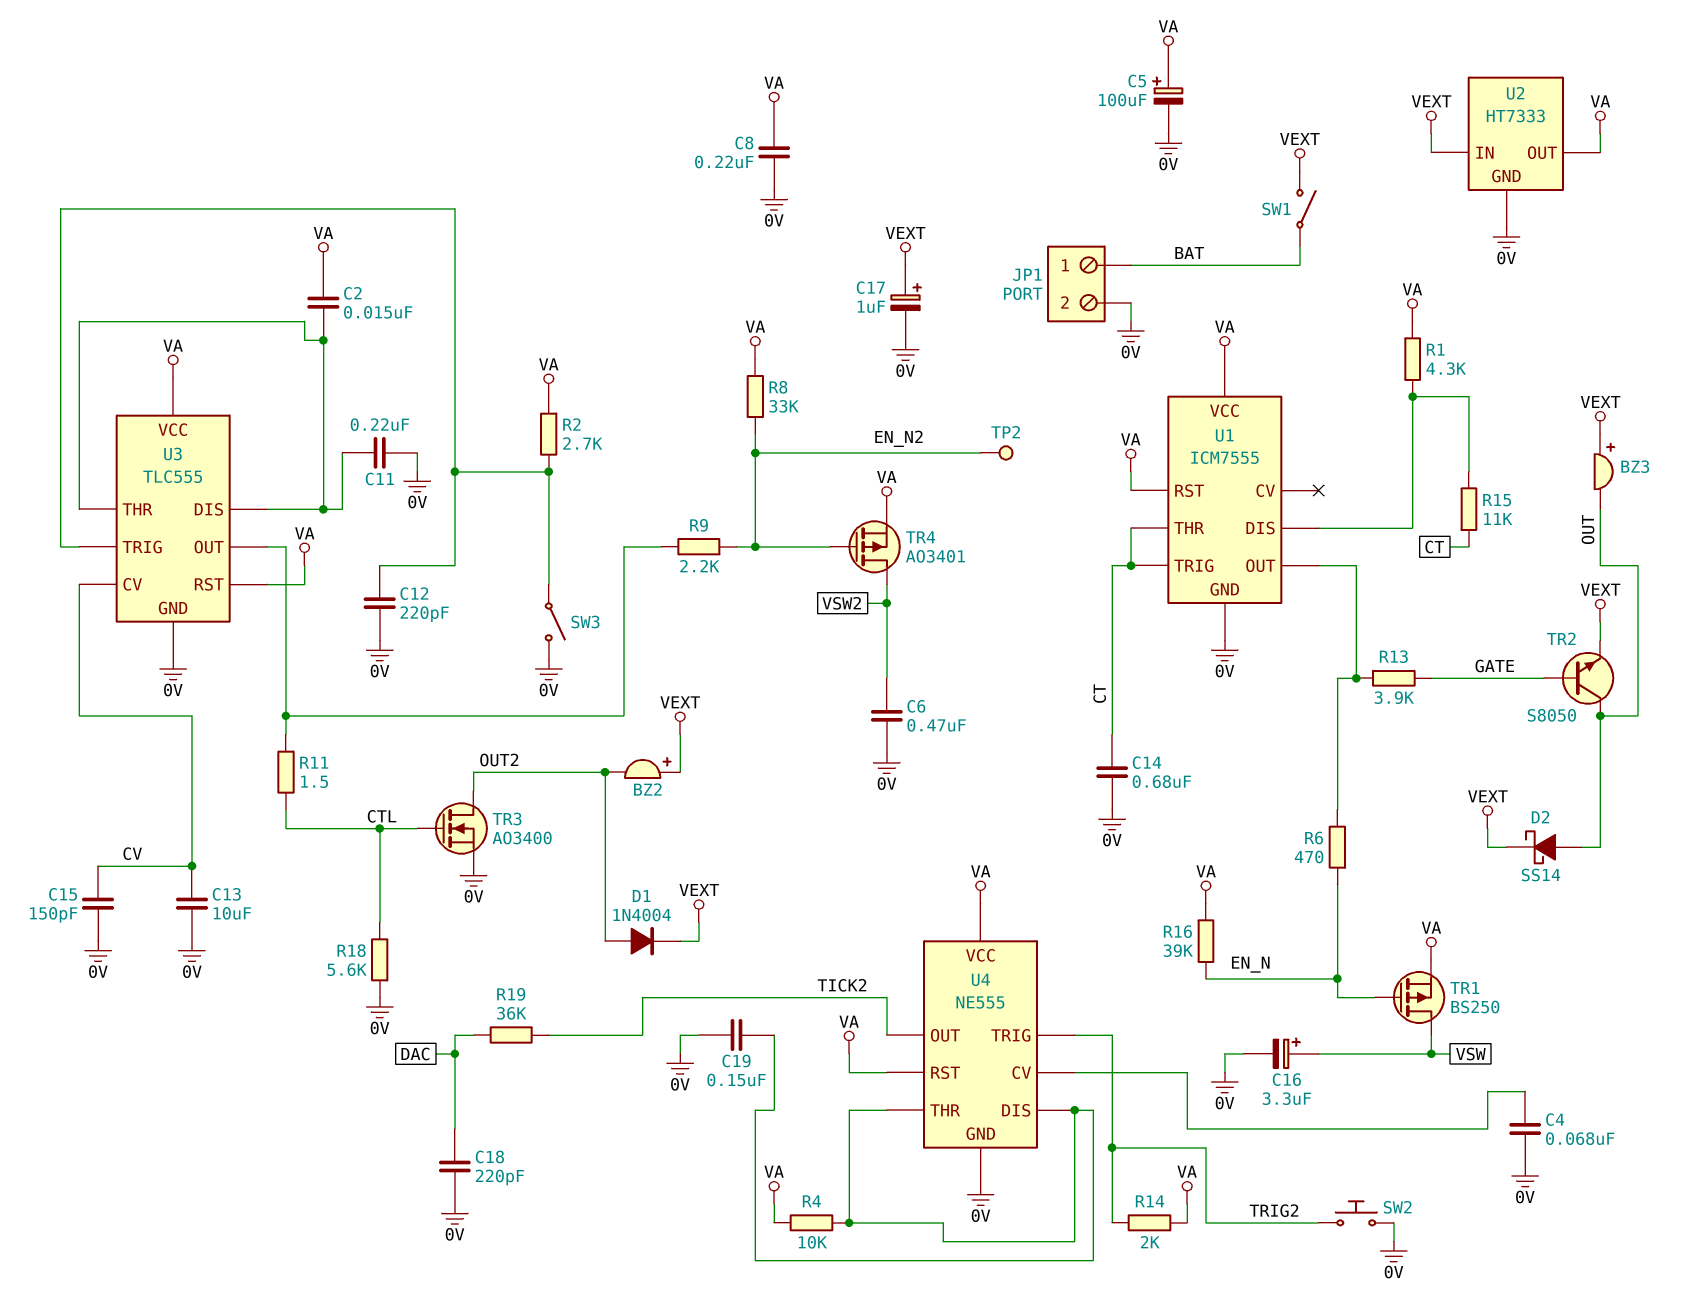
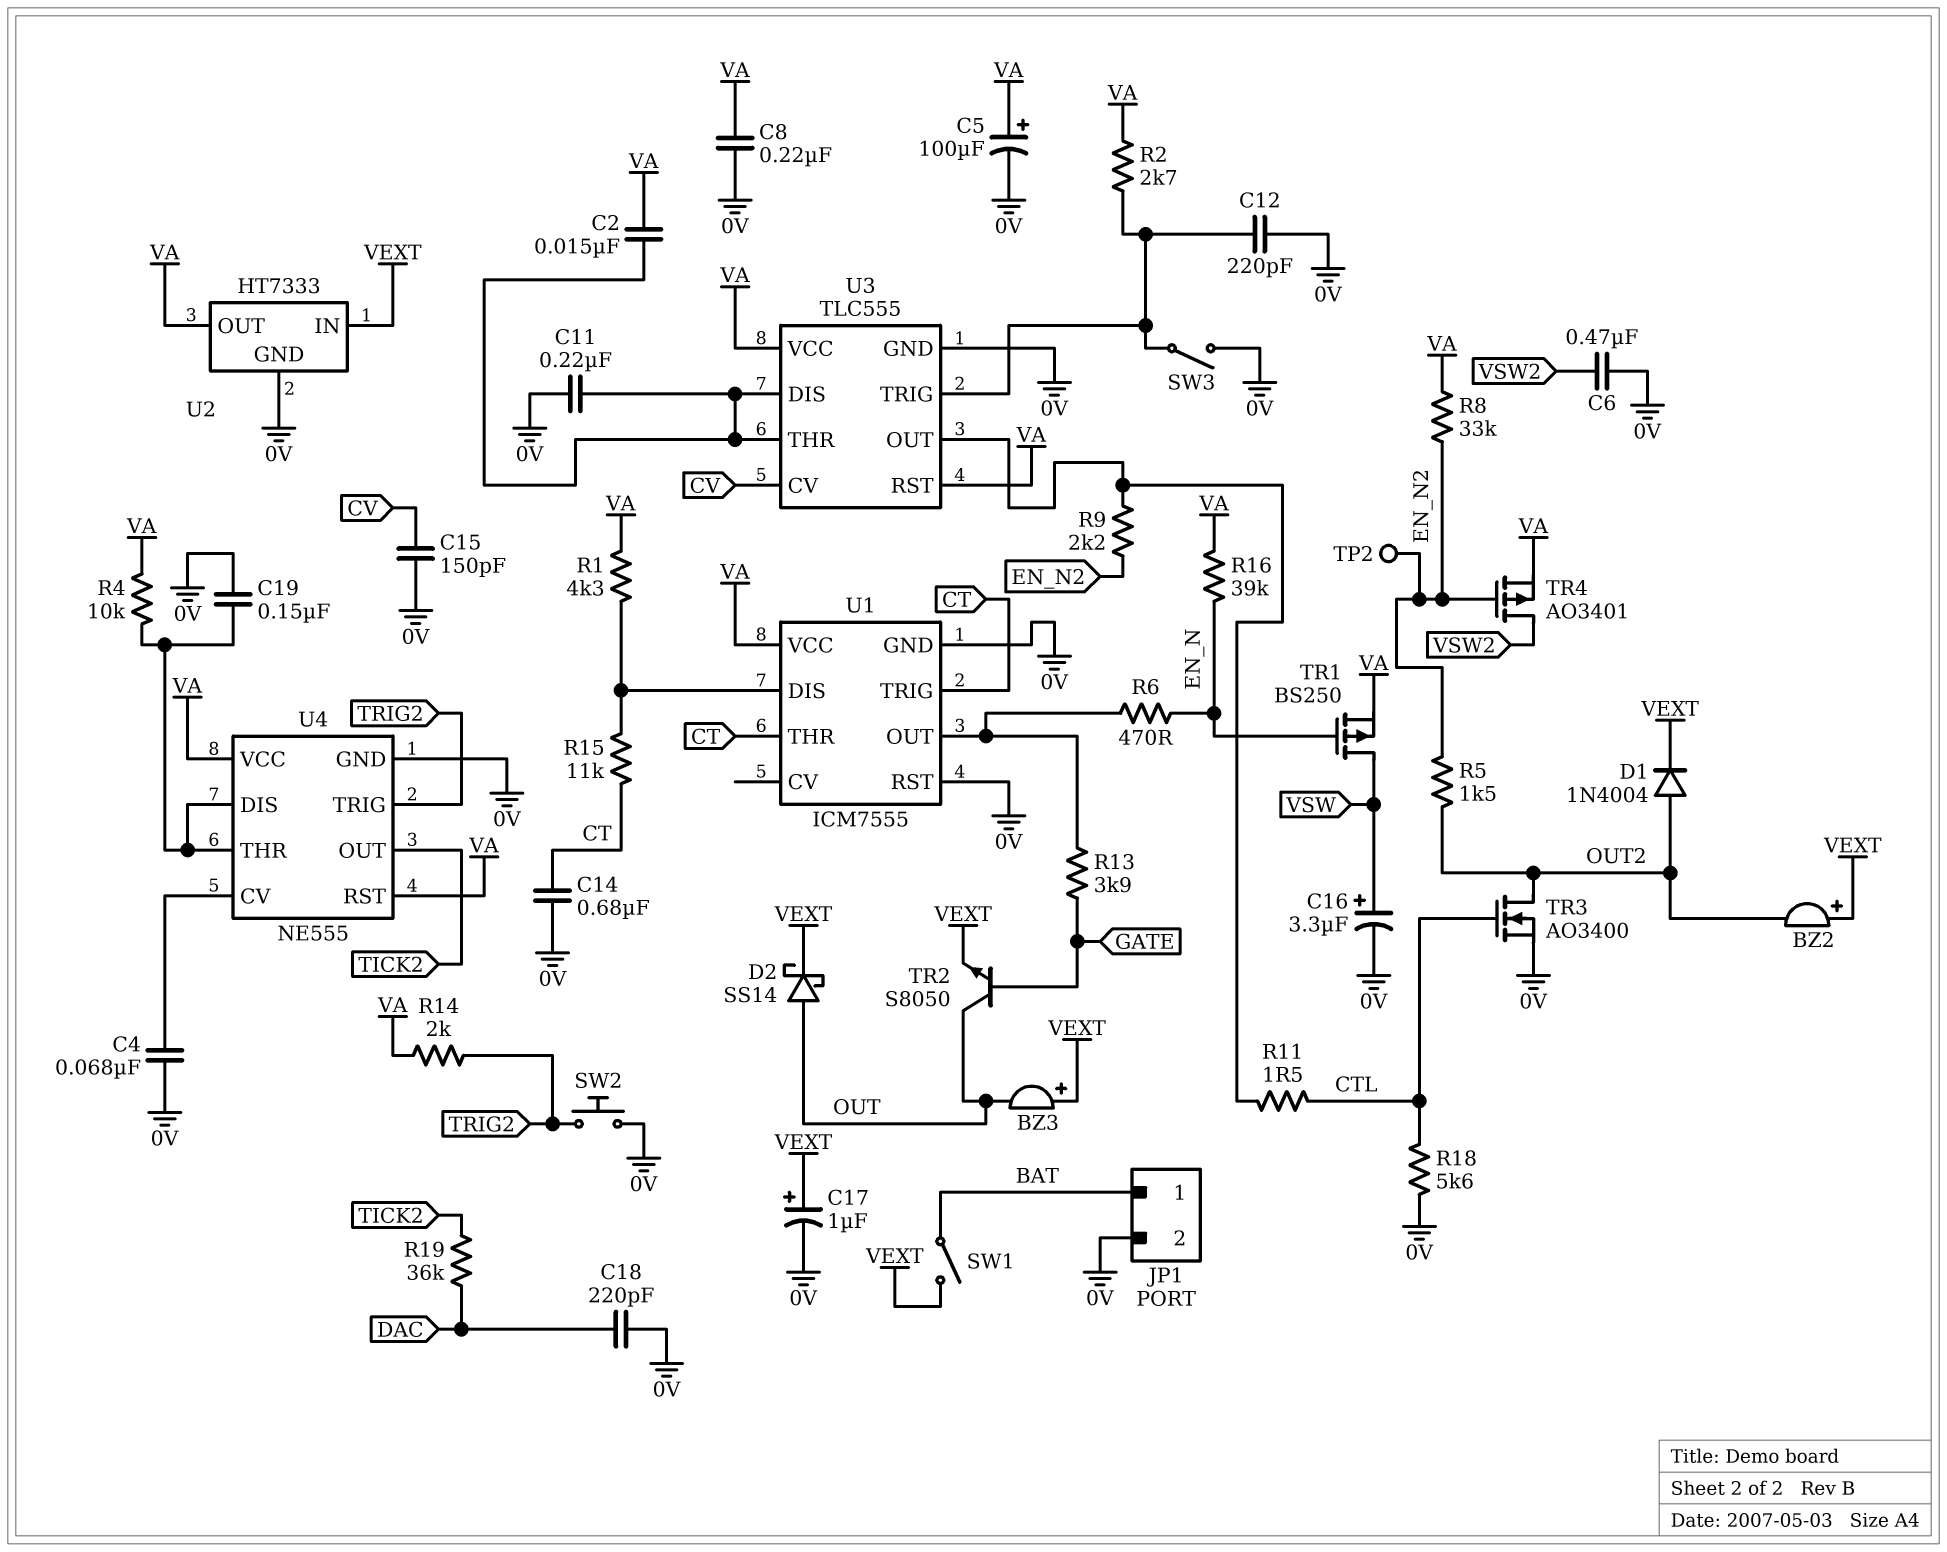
C13: 10uF (0V, CV) -> none
R5: none -> 1.5k (EN_N2, OUT2)
U1 pin RST: VA -> 0V

